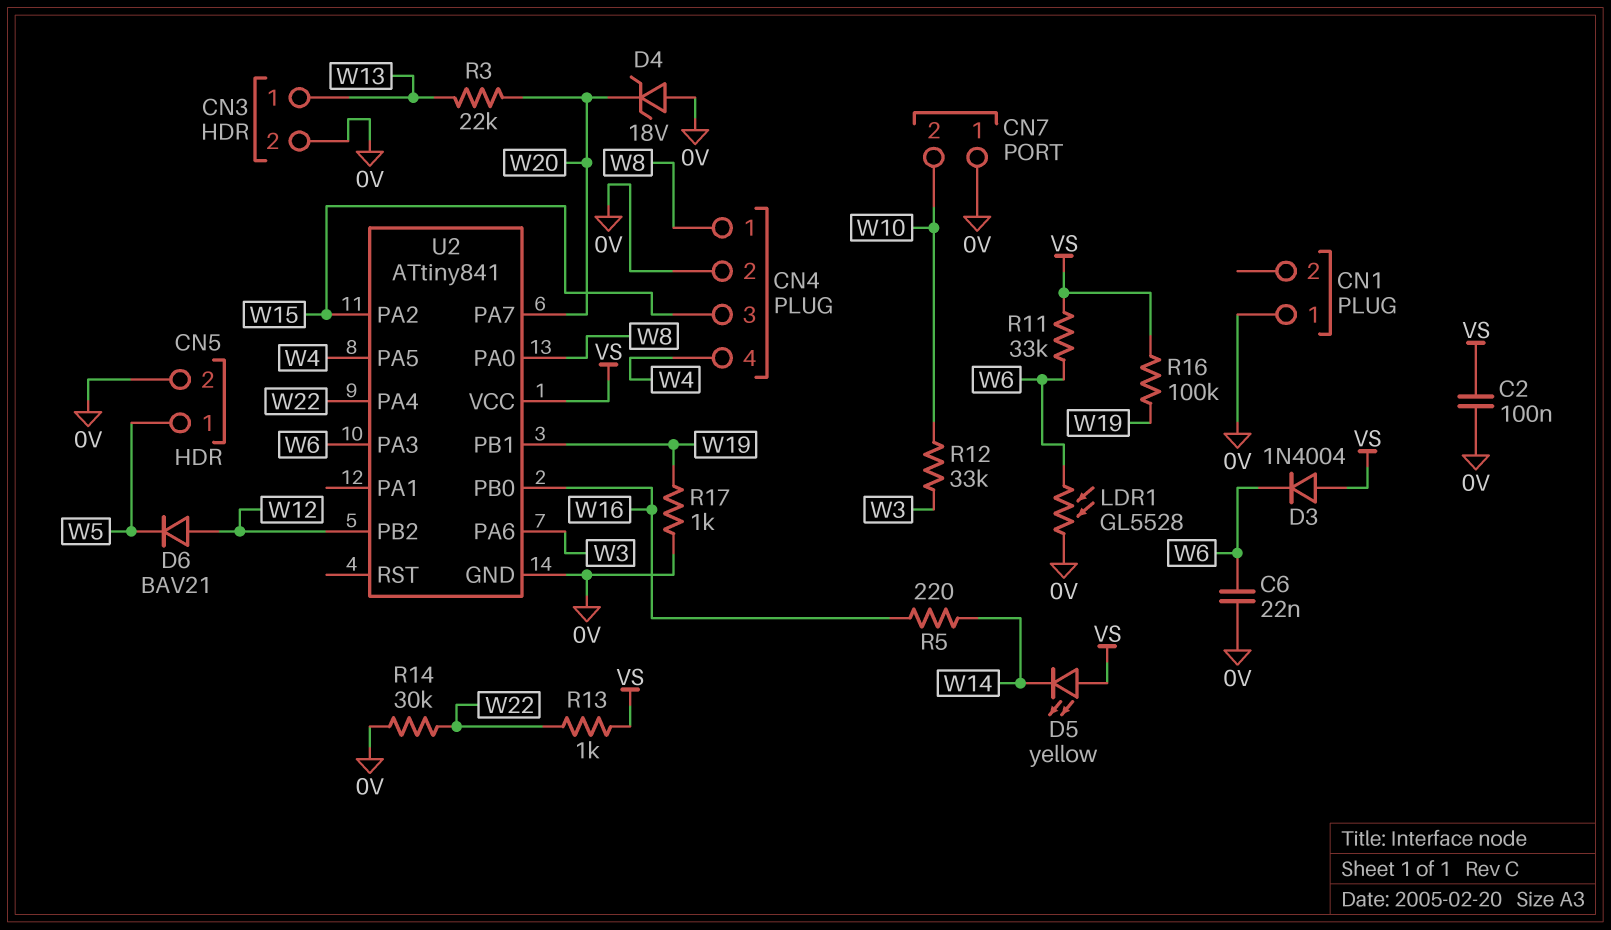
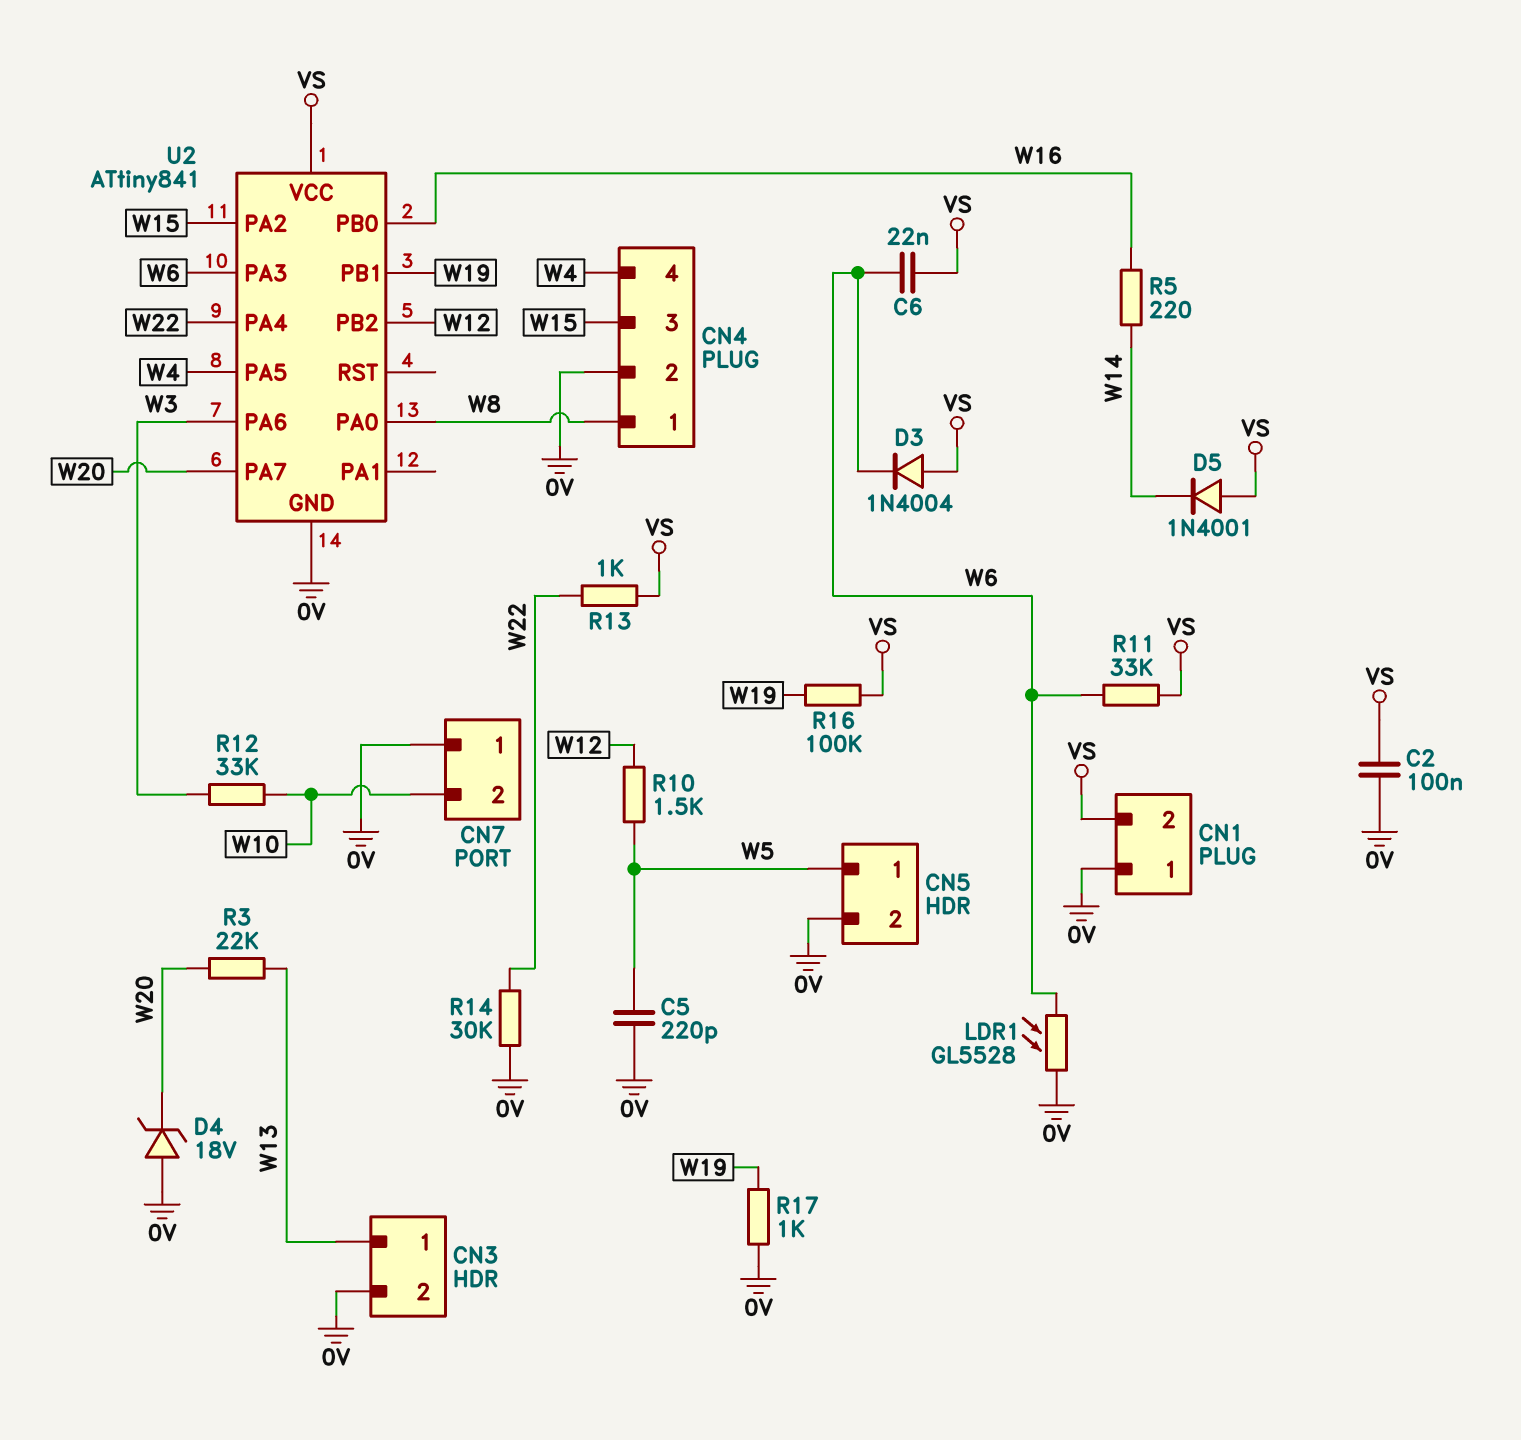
C5: none -> 220pF (0V, W5)
C6: 22nF (0V, W6) -> 22nF (VS, W6)
CN1 pin 2: none -> VS
D5: LED yellow (A VS, K W14) -> diode 1N4001 (A VS, K W14)
D6: diode BAV21 (A W12, K W5) -> none
R10: none -> 1.5k (W5, W12)

